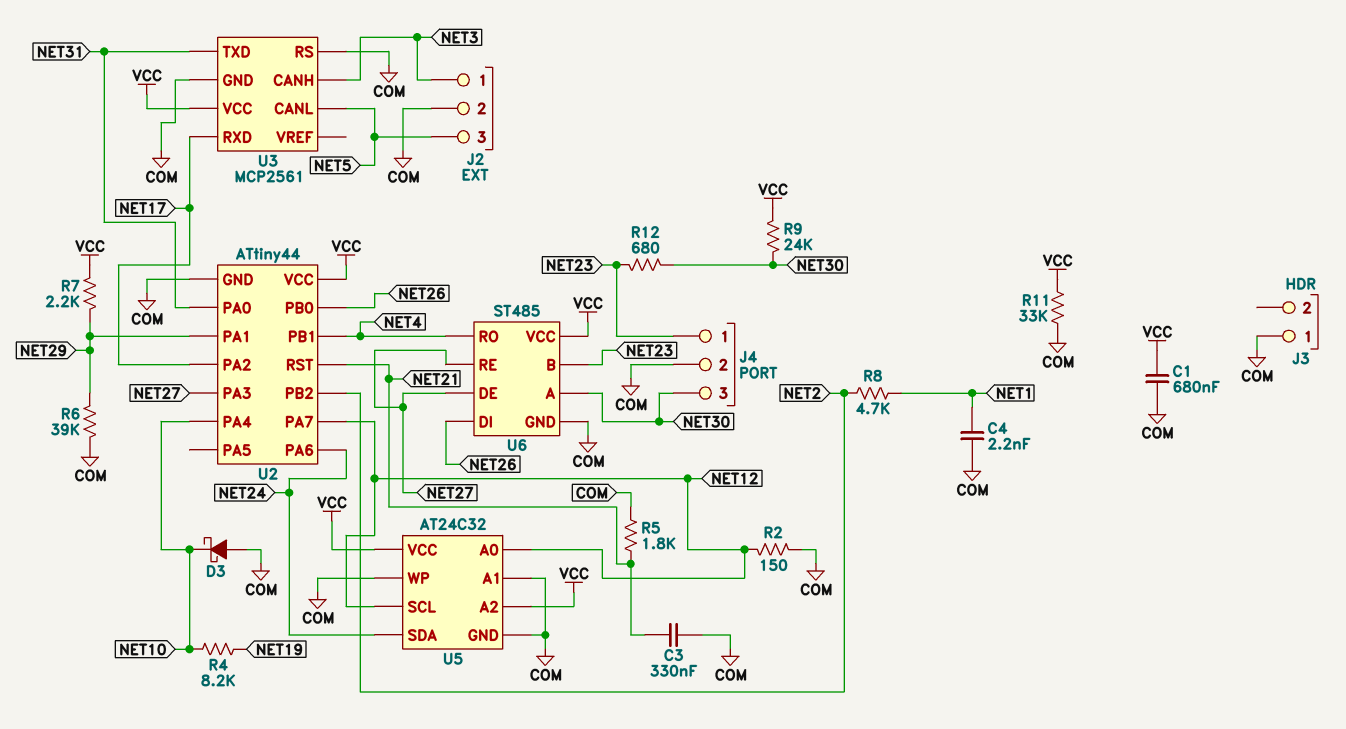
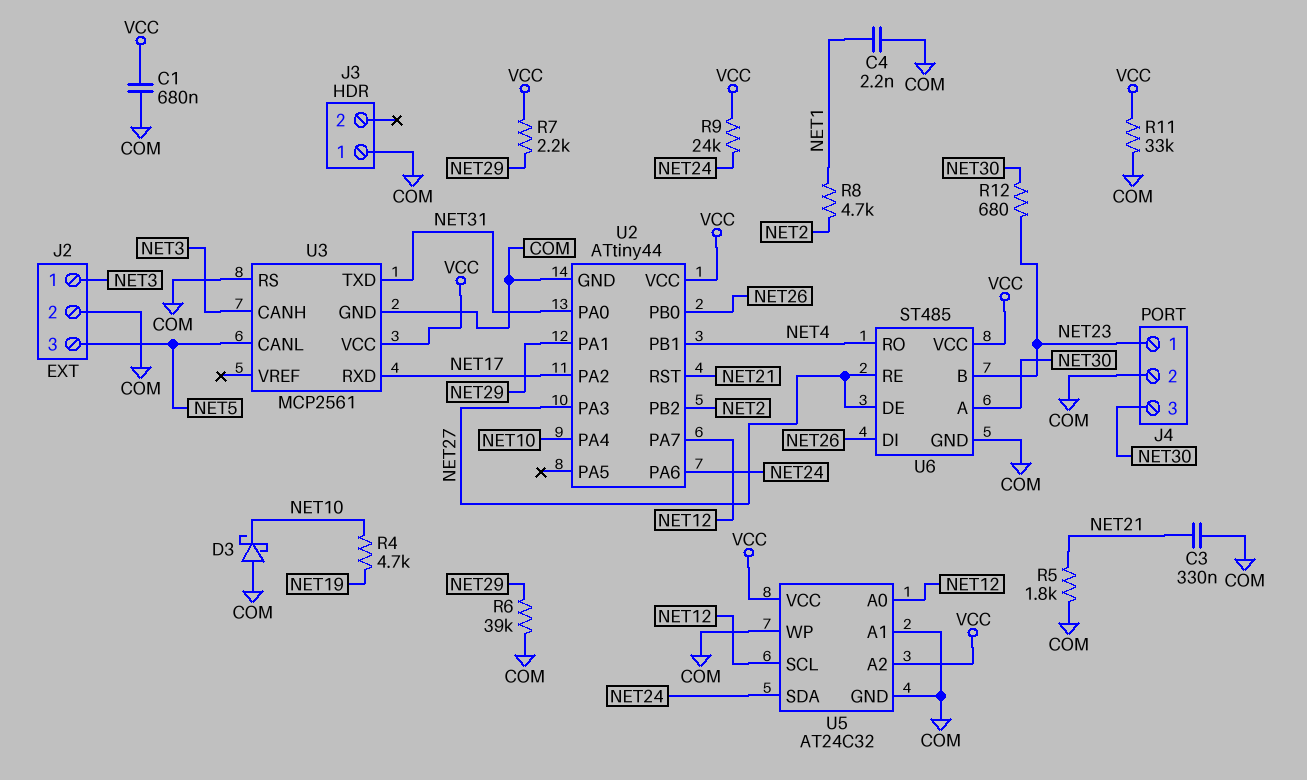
R2: 150 (COM, NET12) -> none
R4: 8.2k (NET10, NET19) -> 4.7k (NET10, NET19)
R9: 24k (NET30, VCC) -> 24k (NET24, VCC)

